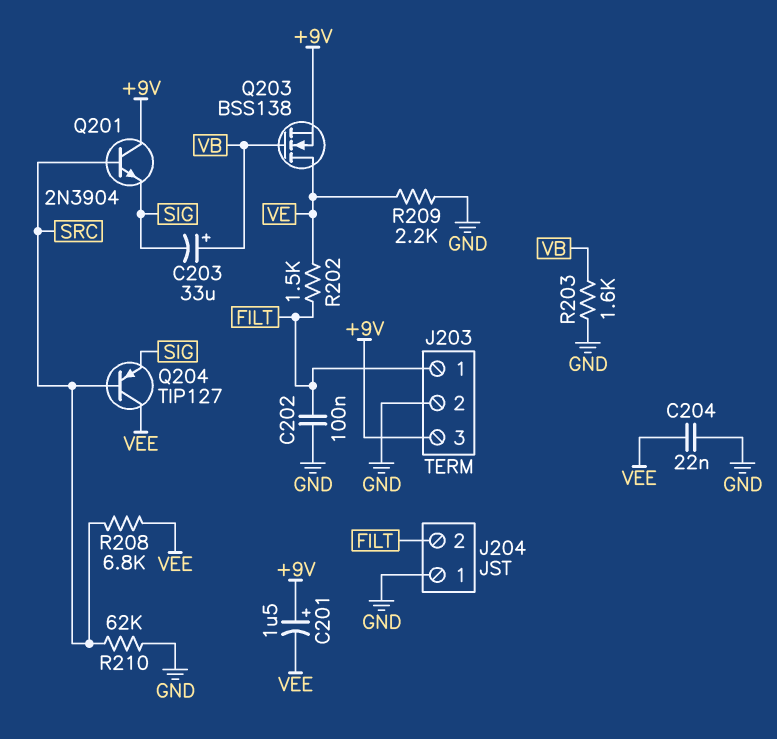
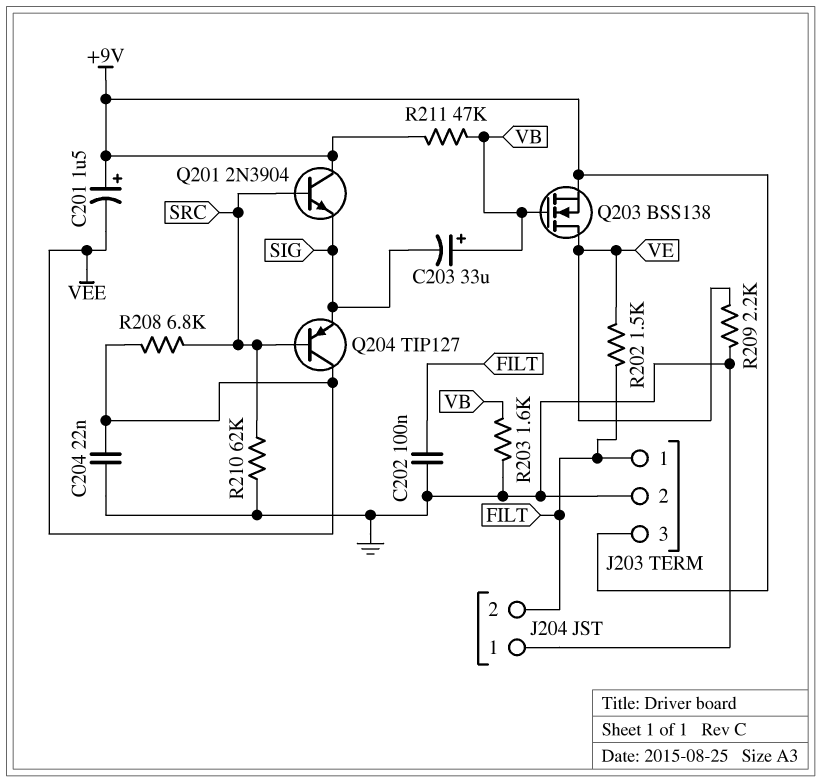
R211: none -> 47k (+9V, VB)

